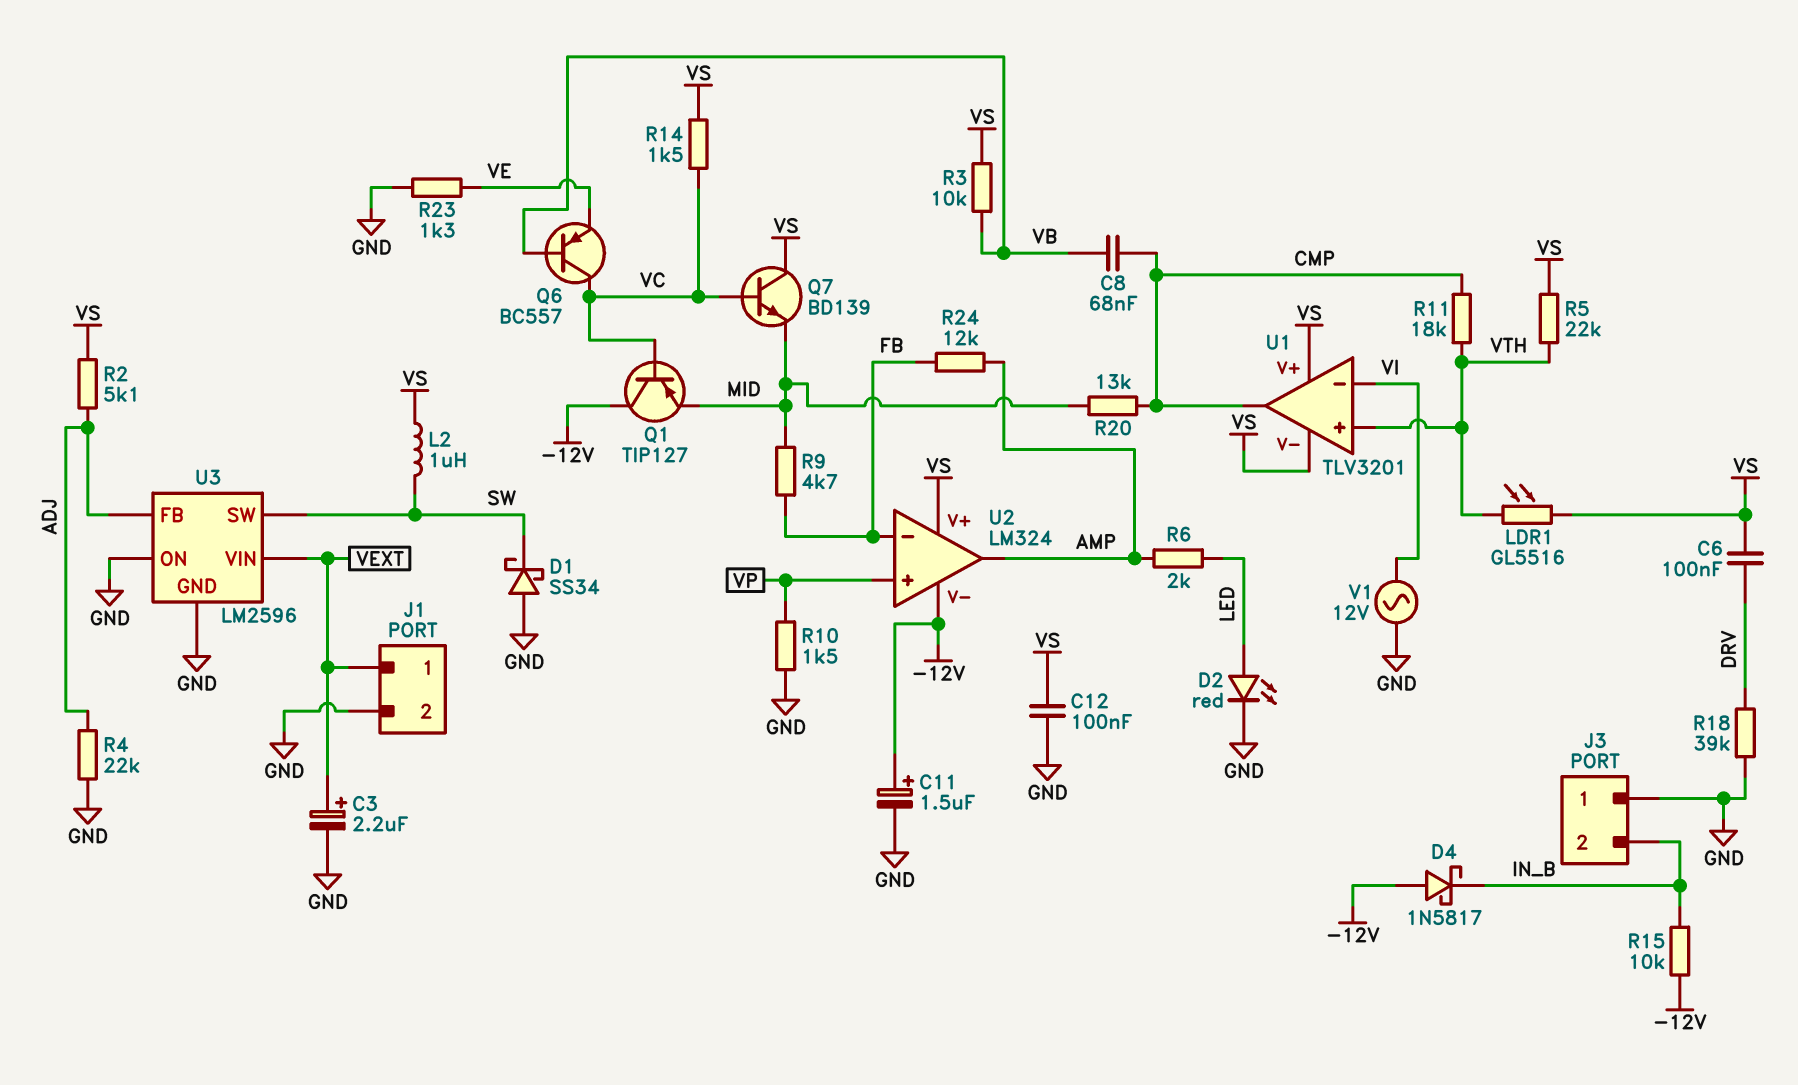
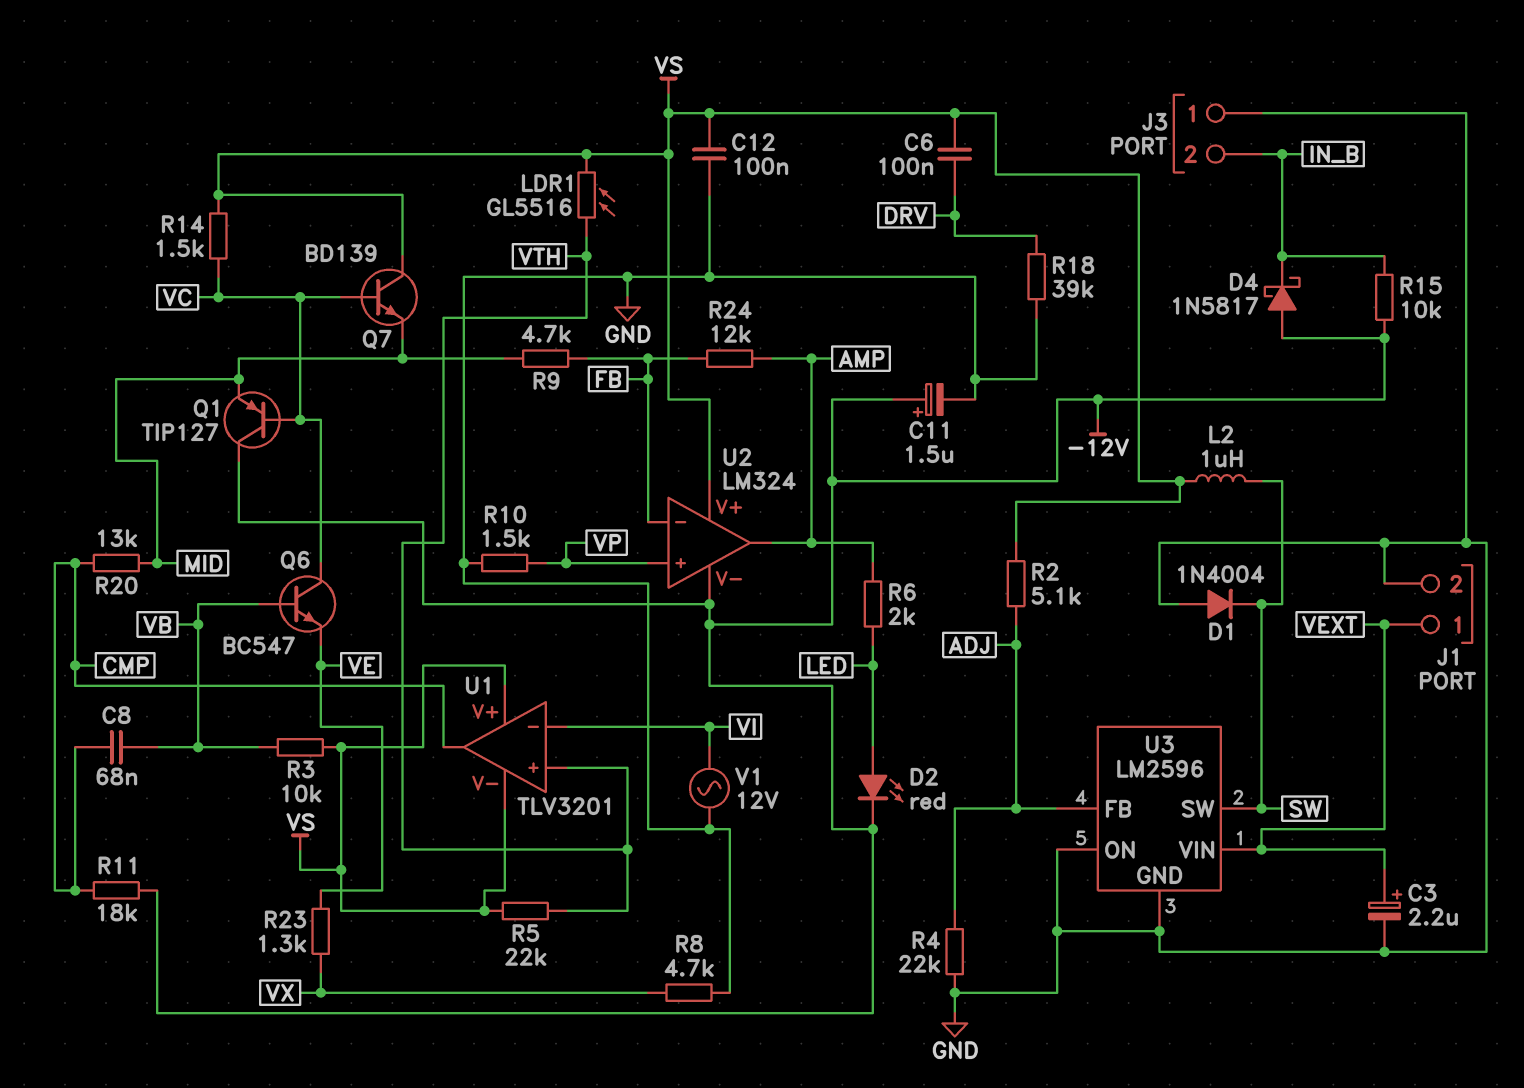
D1: schottky SS34 (A GND, K SW) -> diode 1N4004 (A GND, K SW)
D2: LED red (A LED, K GND) -> LED red (A LED, K -12V)
Q6: PNP BC557 (B VB, C VC, E VE) -> NPN BC547 (B VB, C VC, E VE)
R8: none -> 4.7k (GND, VX)
R11: 18k (CMP, VTH) -> 18k (-12V, CMP)
R23: 1.3k (GND, VE) -> 1.3k (VE, VX)

